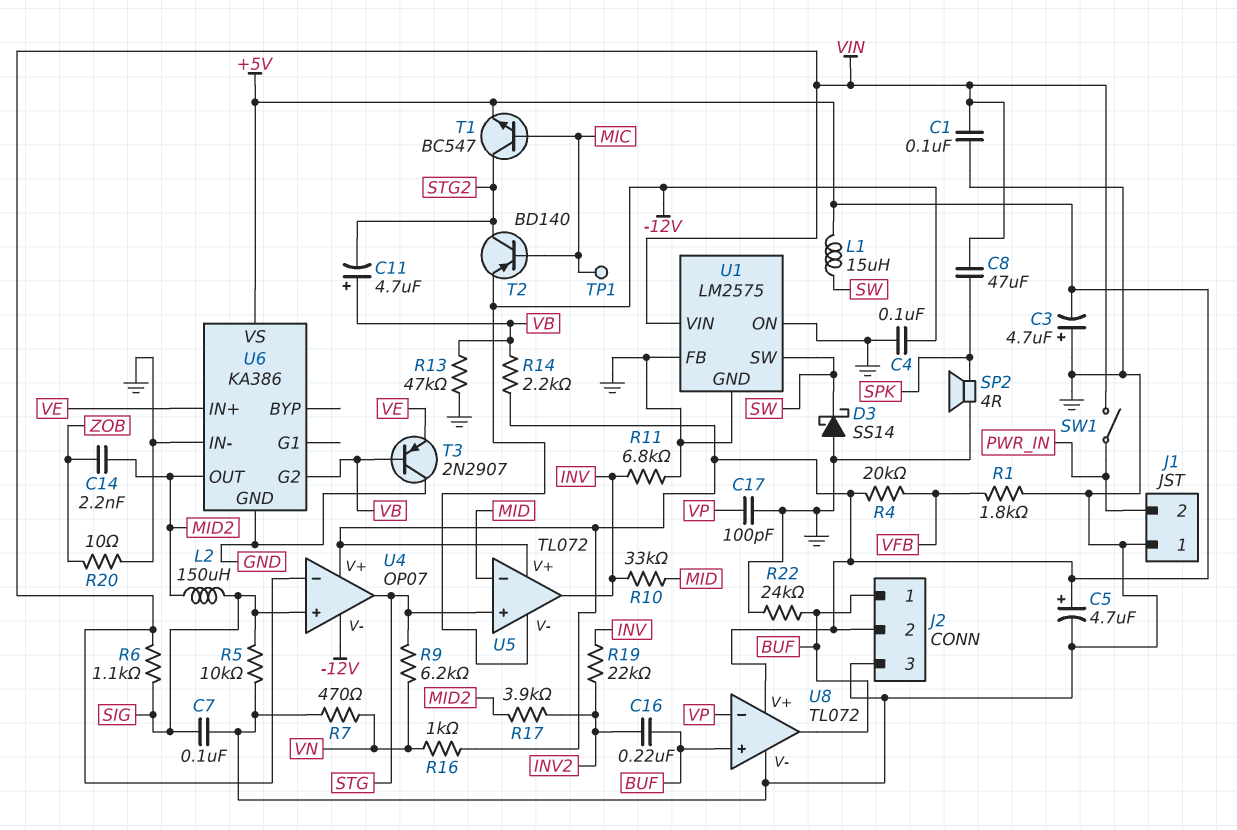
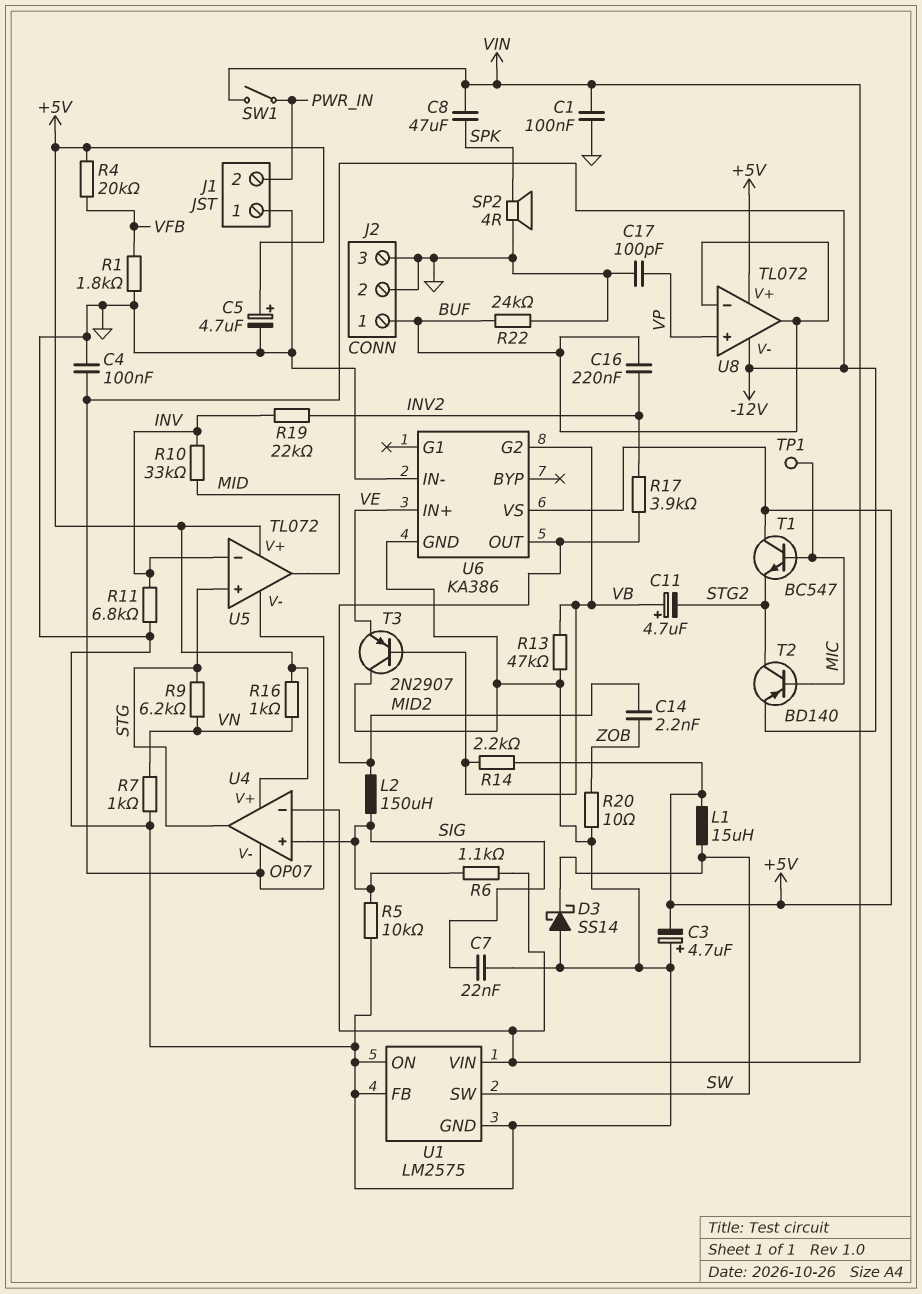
C7: 100nF (GND, SIG) -> 22nF (GND, SIG)
J2 pin 2: +5V -> GND
R7: 470 (GND, VN) -> 1k (GND, VN)
T1: NPN BC547 (B MIC, C STG2, E +5V) -> NPN BC547 (B MIC, C +5V, E STG2)
U5 pin in-: MID -> INV
U5 pin out: INV -> MID
U8 pin V-: GND -> -12V
U8 pin in+: BUF -> VP
U8 pin in-: VP -> BUF

